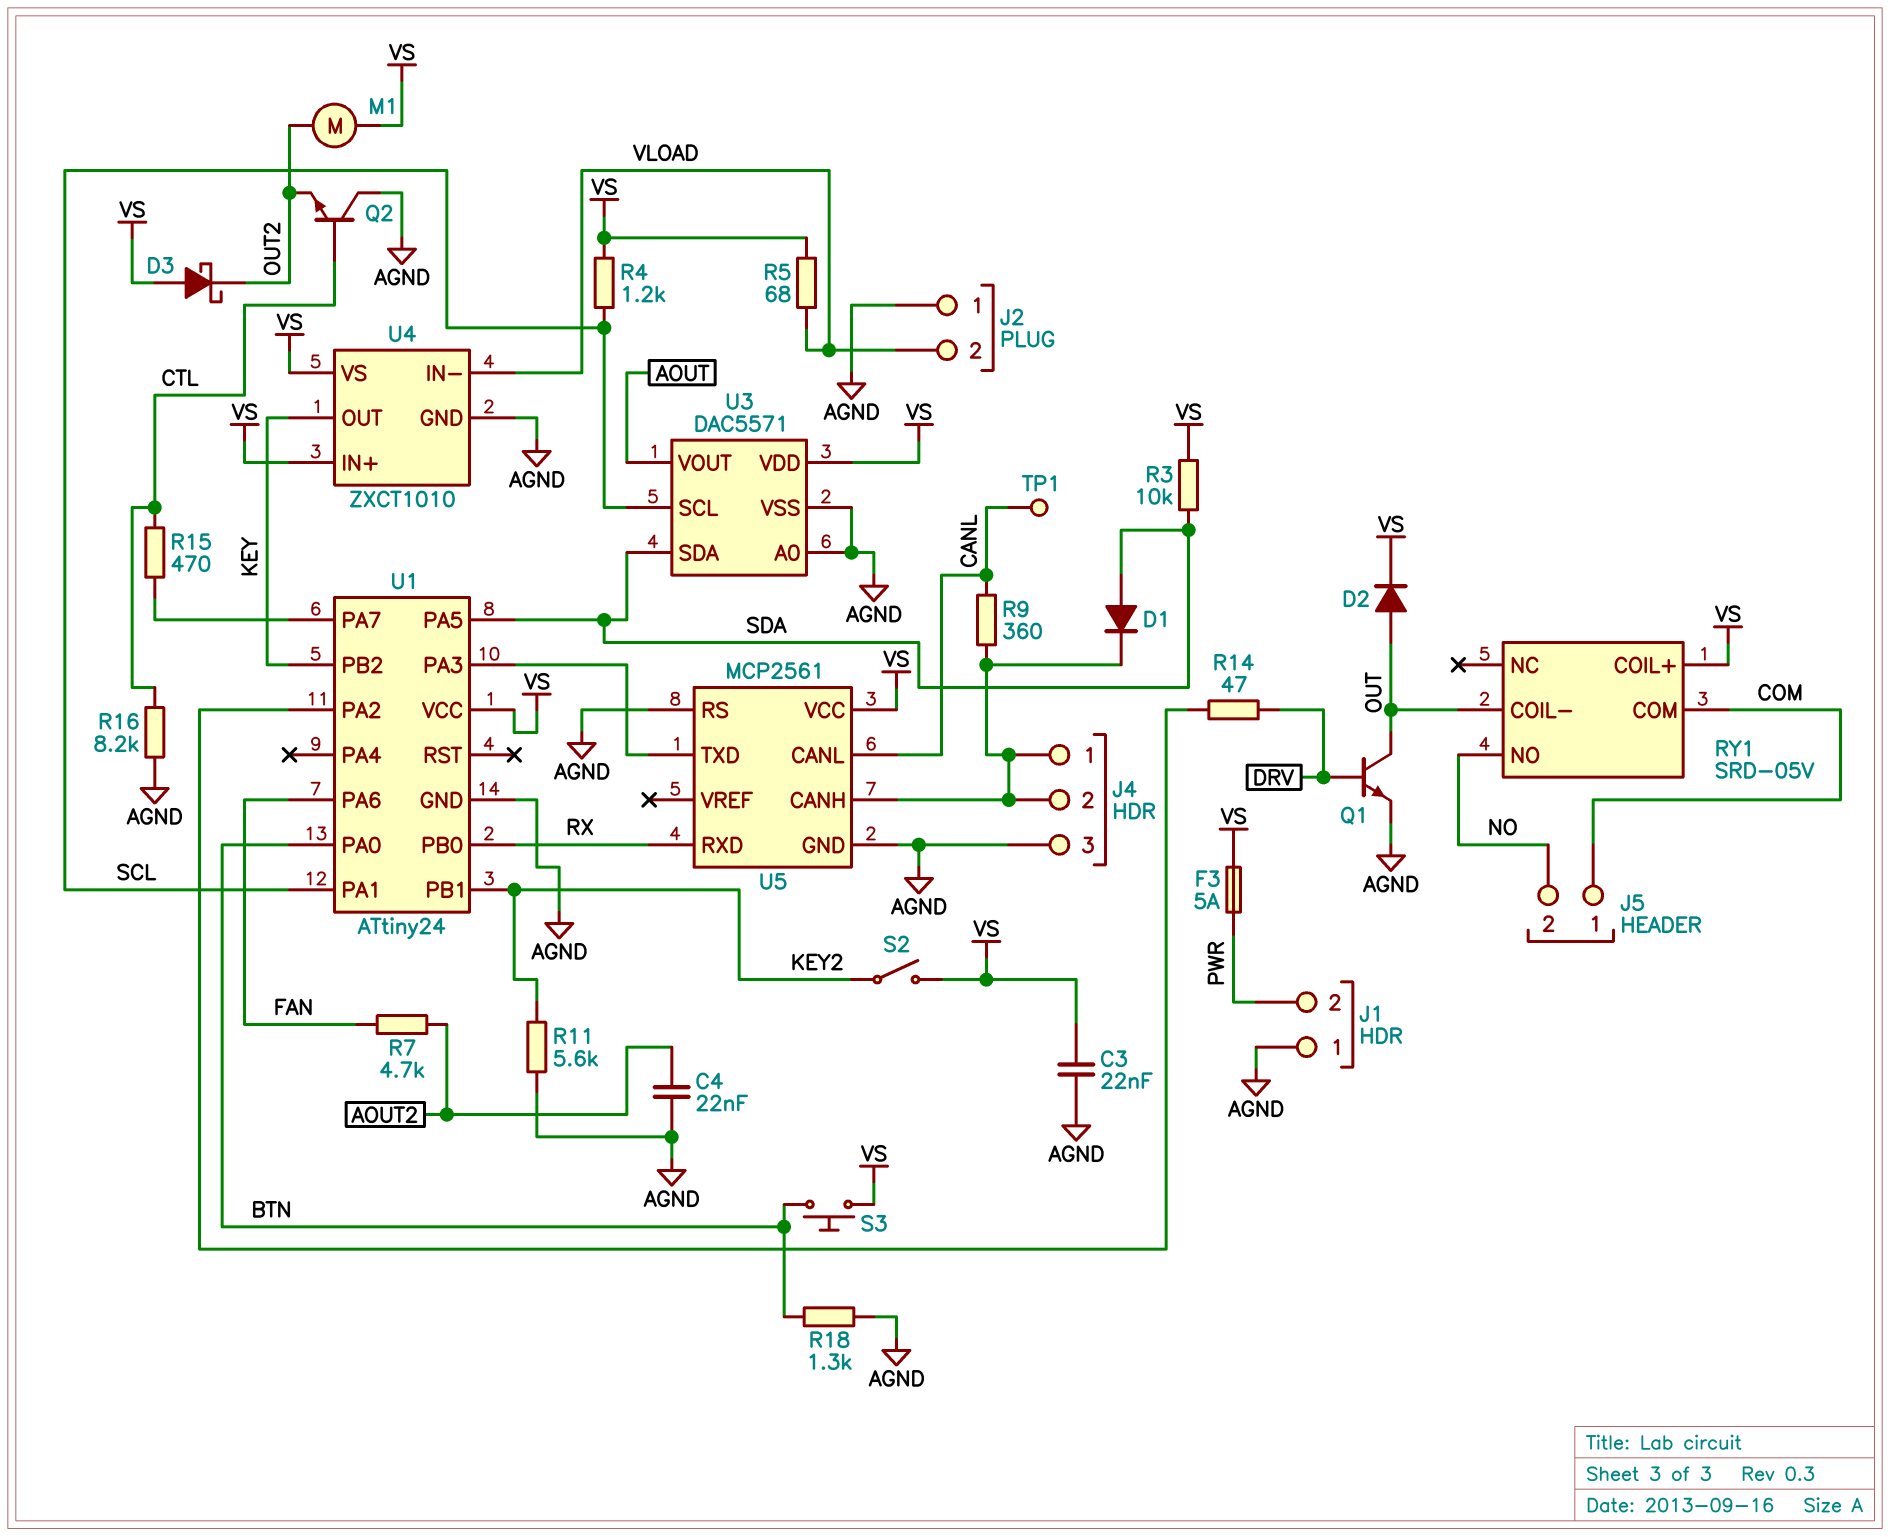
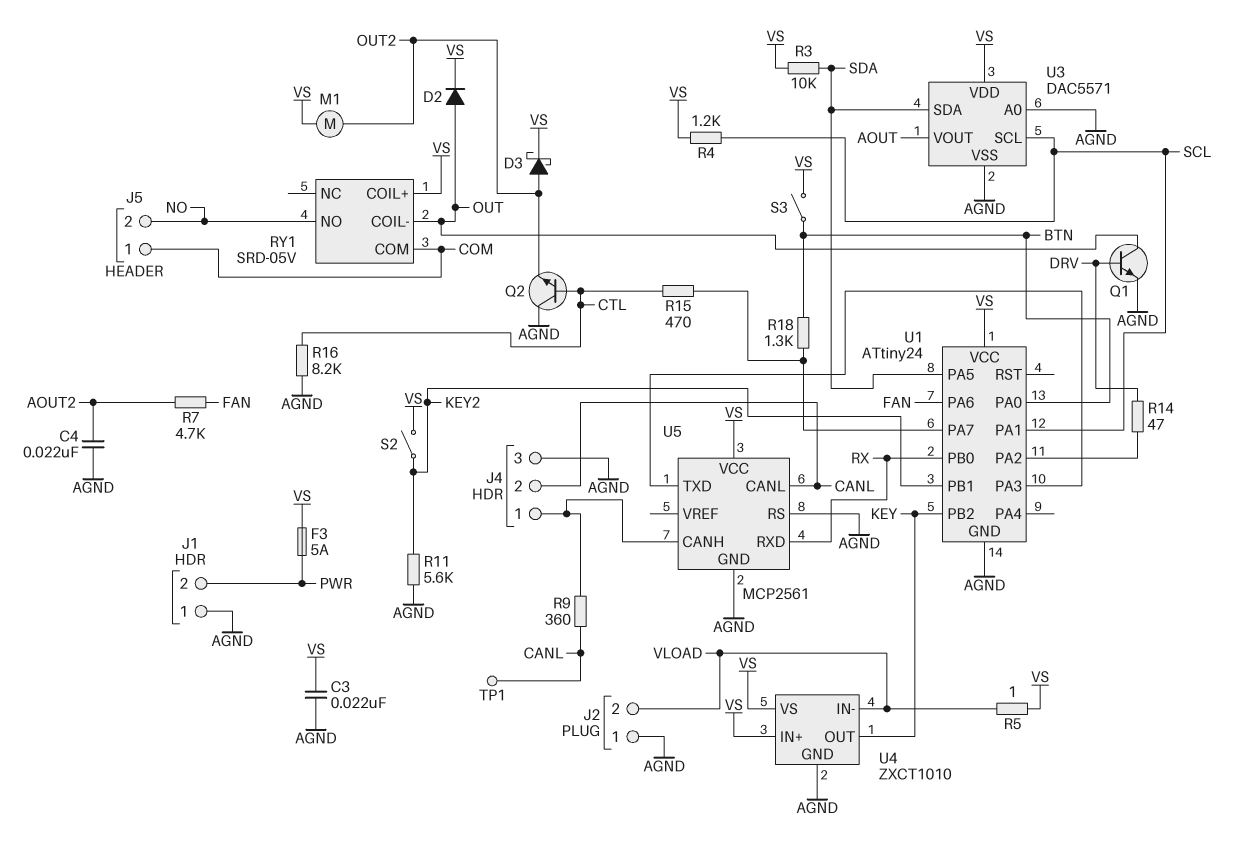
D1: diode (A SDA, K J4/1) -> none
D3: schottky (A VS, K OUT2) -> schottky (A OUT2, K VS)
J4 pin 2: J4/1 -> CANL
R5: 68 (VLOAD, VS) -> 1 (VLOAD, VS)
R18: 1.3k (AGND, BTN) -> 1.3k (BTN, U1/PA7)
S3: button (BTN, VS) -> switch (BTN, VS)

